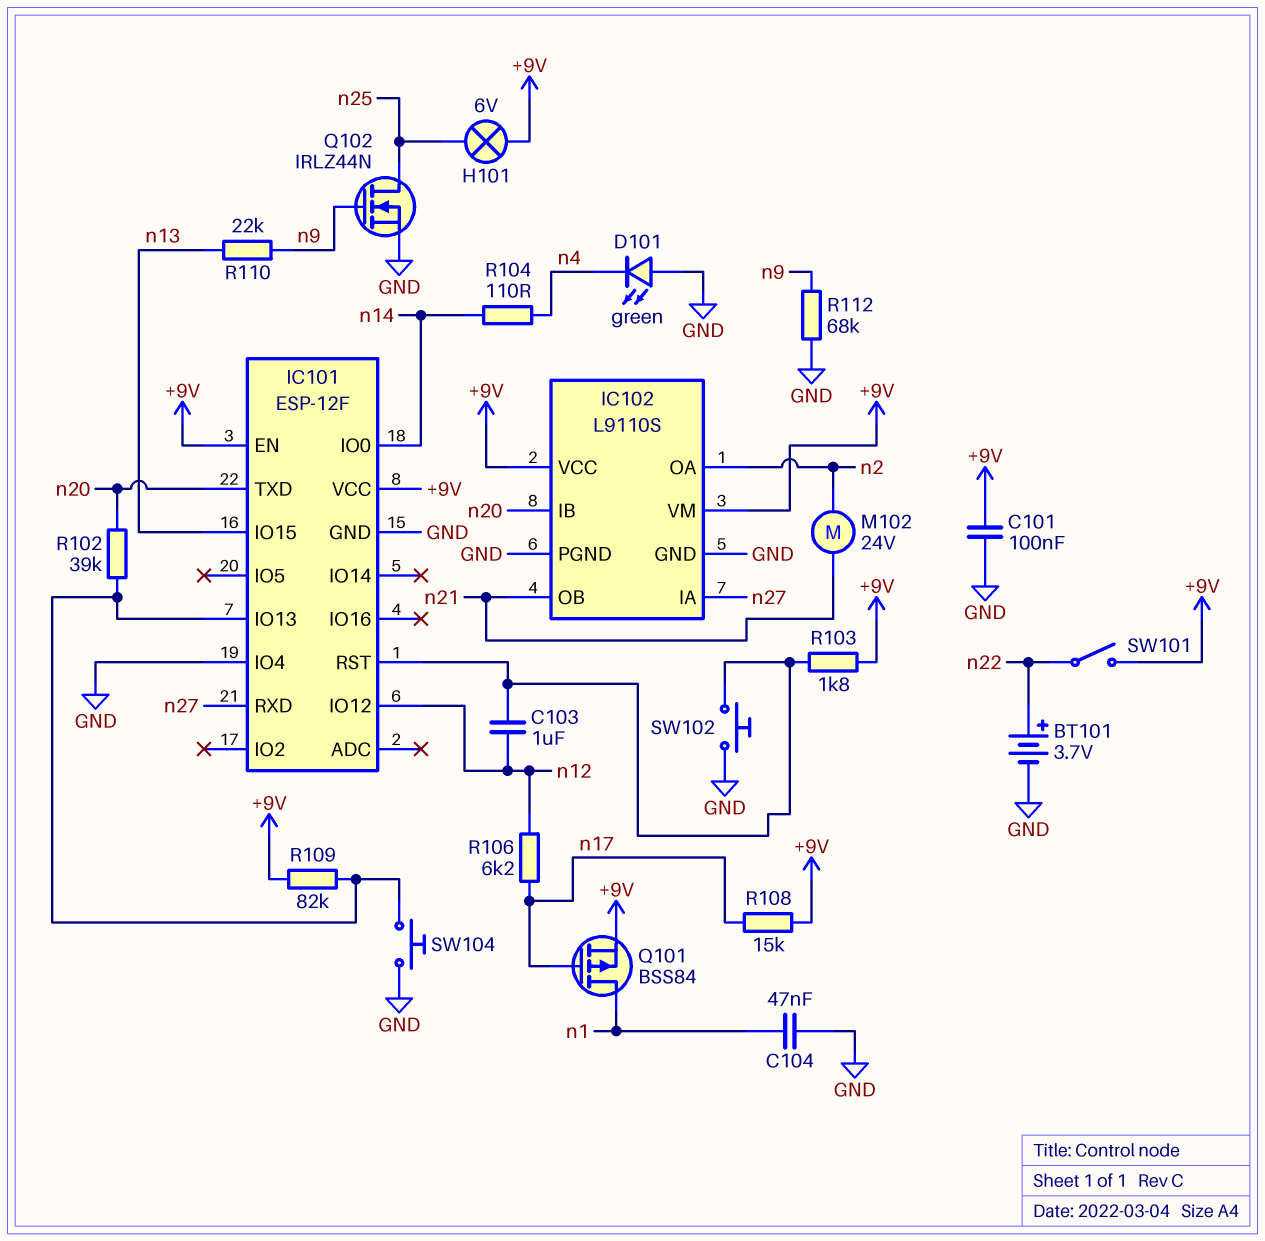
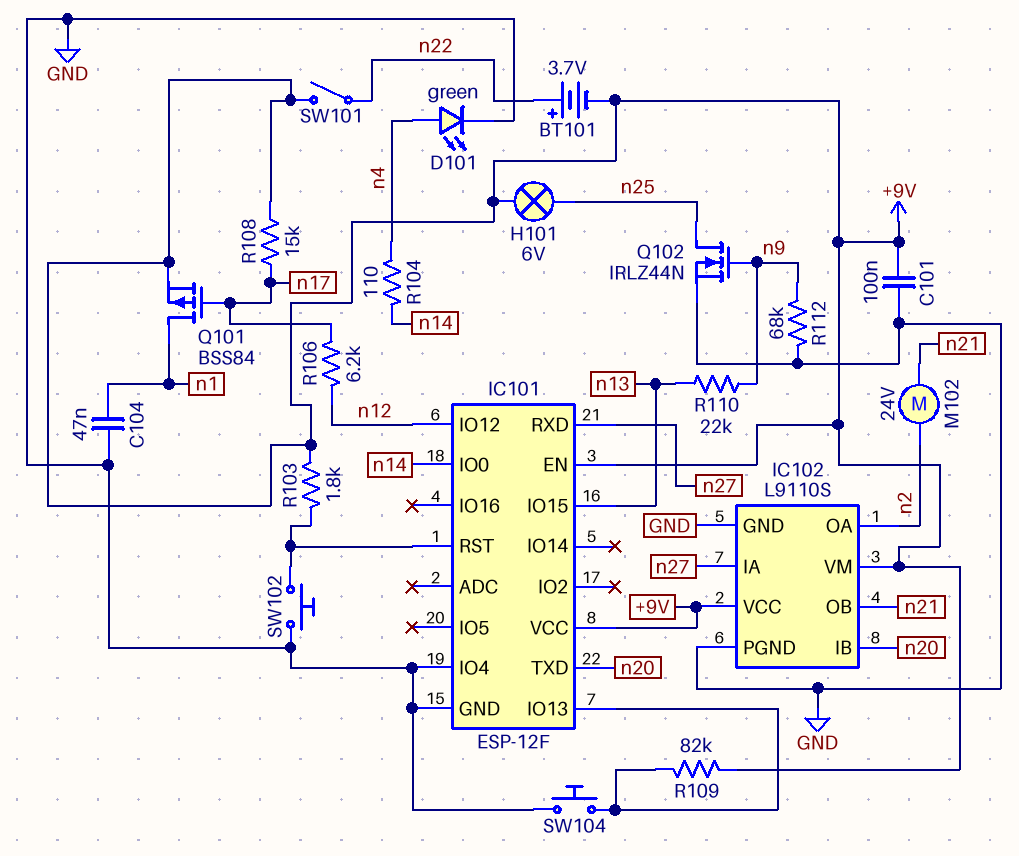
BT101: 3.7V (plus n22, minus GND) -> 3.7V (plus n22, minus +9V)
C103: 1uF (IC101/RST, n12) -> none
D101: LED green (A GND, K n4) -> LED green (A n4, K GND)
R102: 39k (IC101/IO13, n20) -> none

